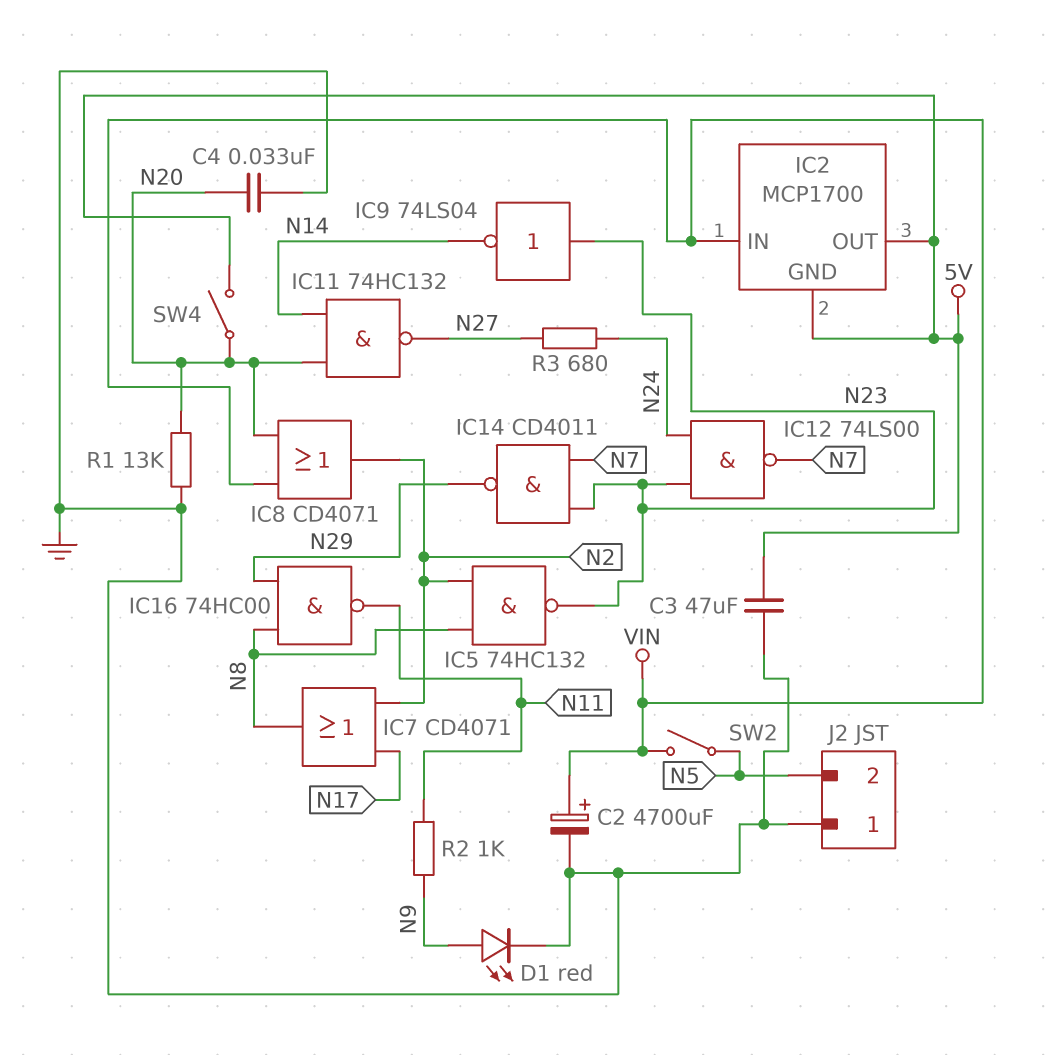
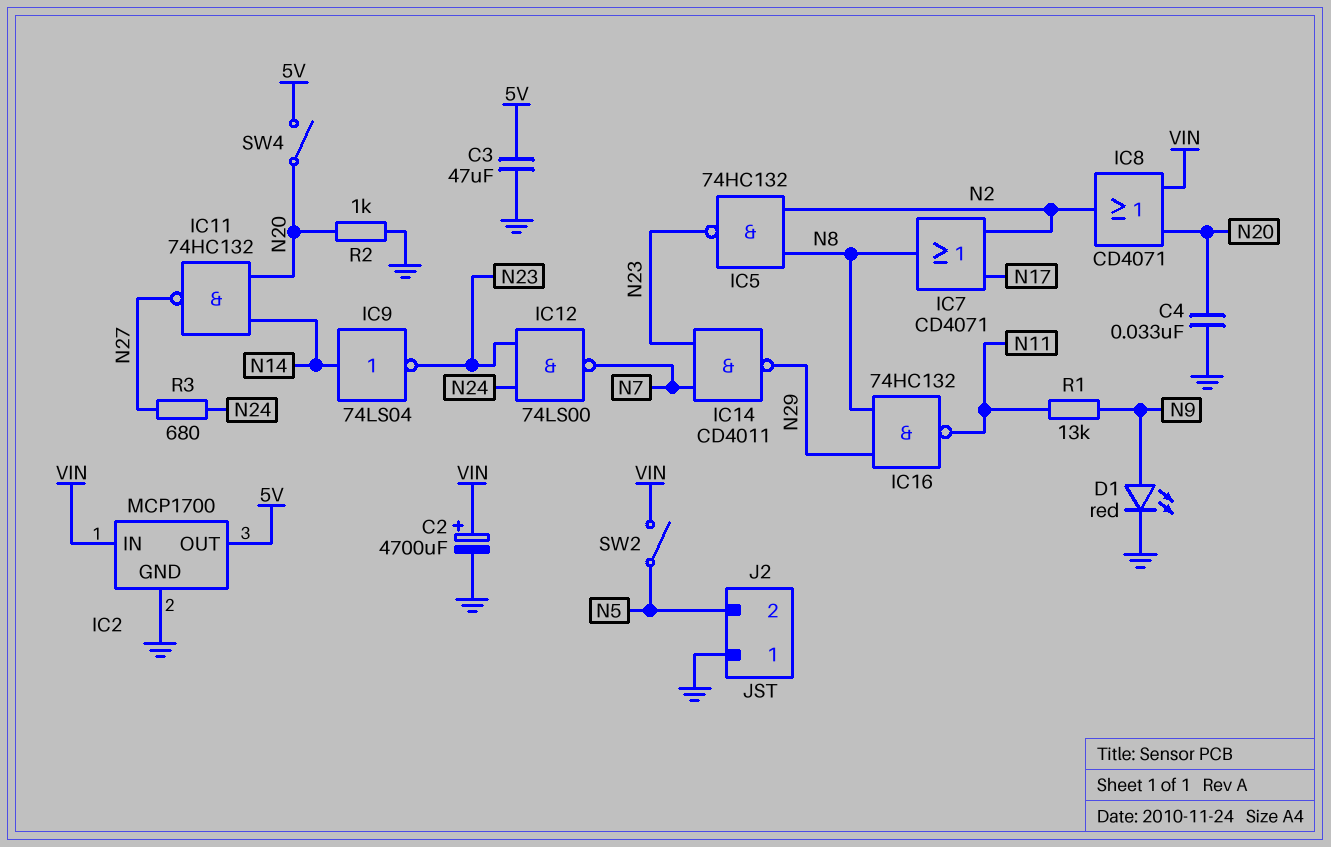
IC2 pin GND: 5V -> GND
IC9: NOT 74LS04 (in N23, out N14) -> NOT 74LS04 (in N14, out N23)
IC16: NAND 74HC00 (in N8, in N29, out N11) -> NAND 74HC132 (in N8, in N29, out N11)
R1: 13k (GND, N20) -> 13k (N9, N11)
R2: 1k (N9, N11) -> 1k (GND, N20)

